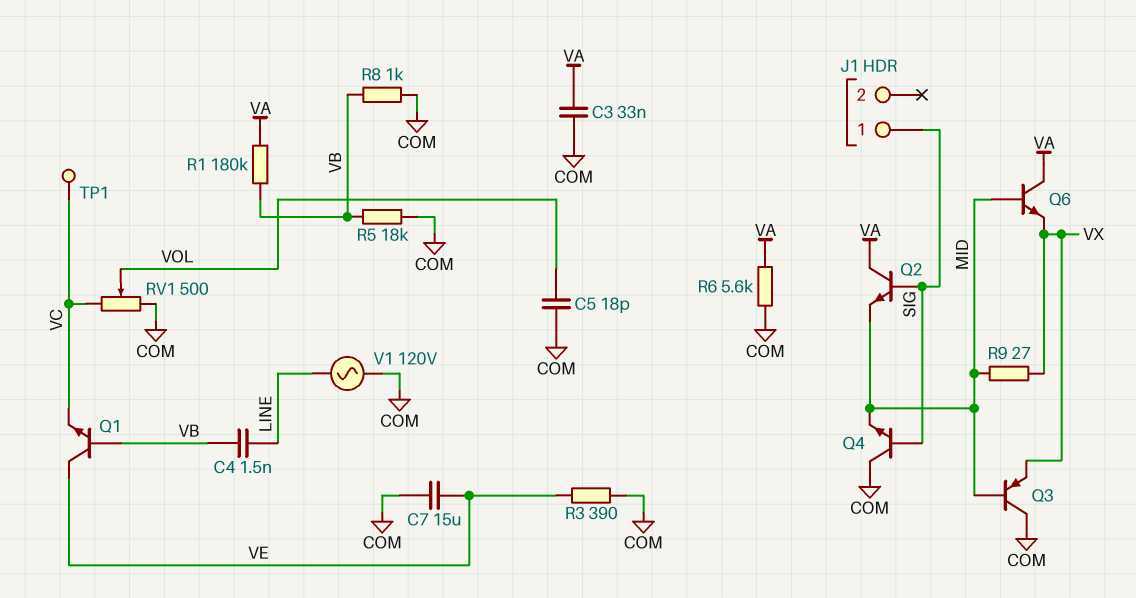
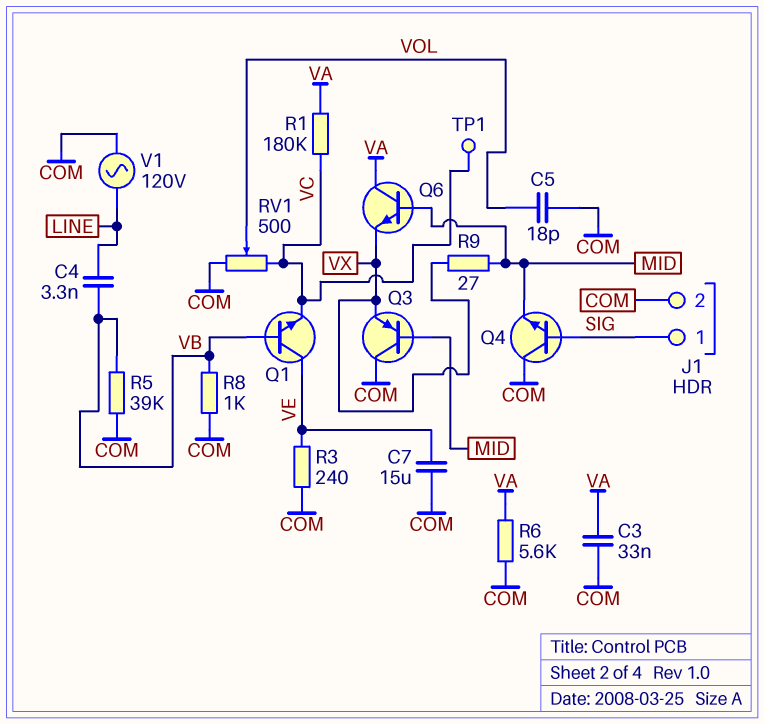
C4: 1.5nF (LINE, VB) -> 3.3nF (LINE, VB)
J1 pin 2: none -> COM
Q2: NPN (B SIG, C VA, E MID) -> none
R1: 180k (VA, VB) -> 180k (VA, VC)
R3: 390 (COM, VE) -> 240 (COM, VE)
R5: 18k (COM, VB) -> 39k (COM, VB)

